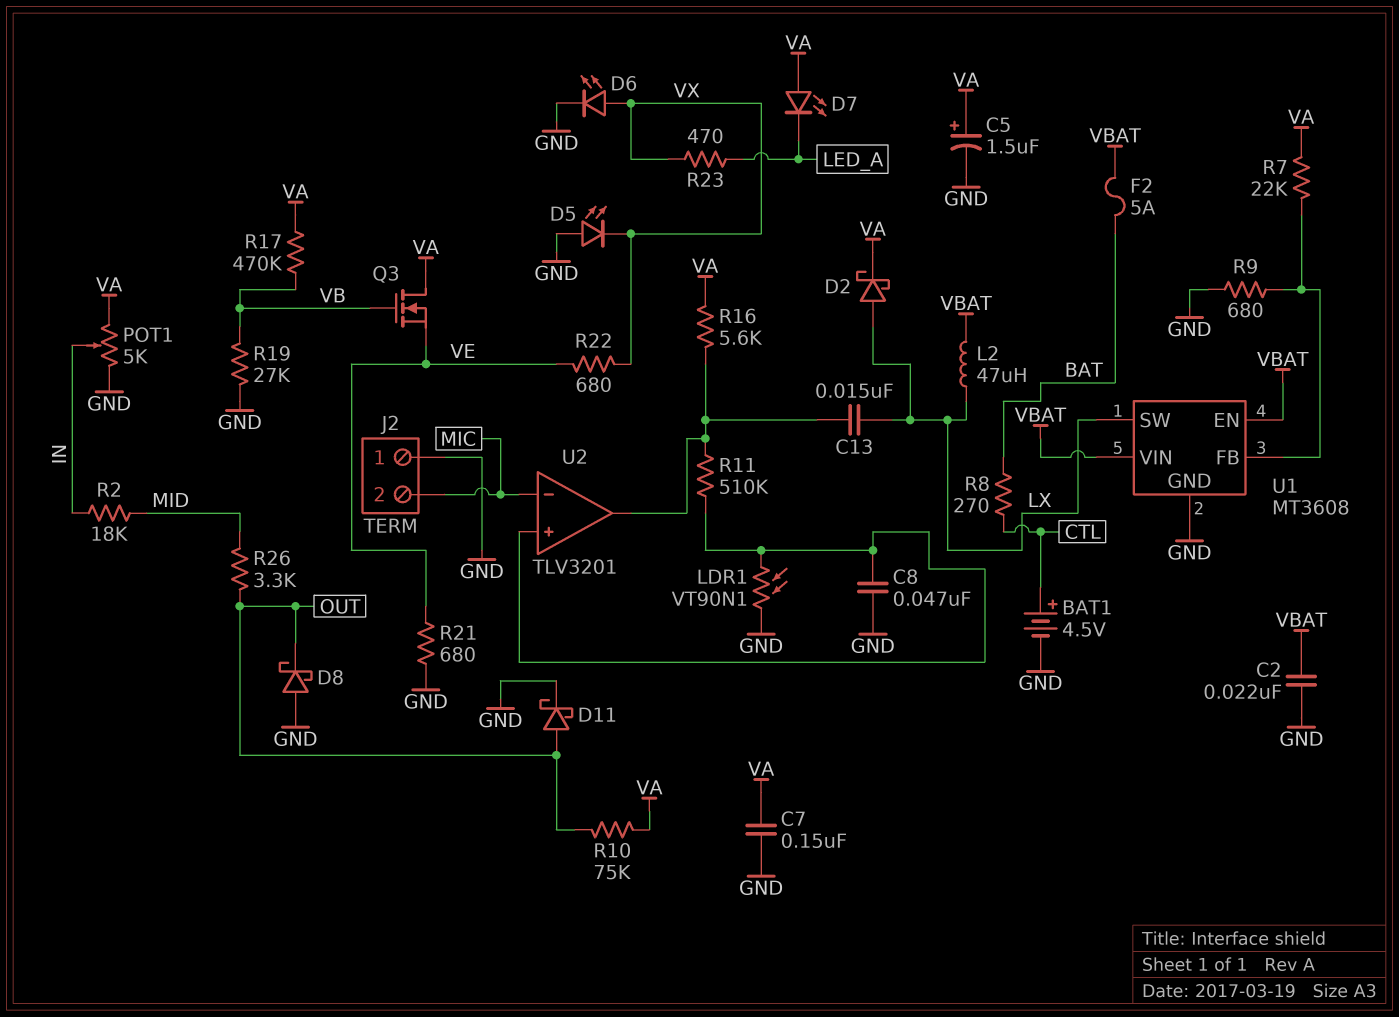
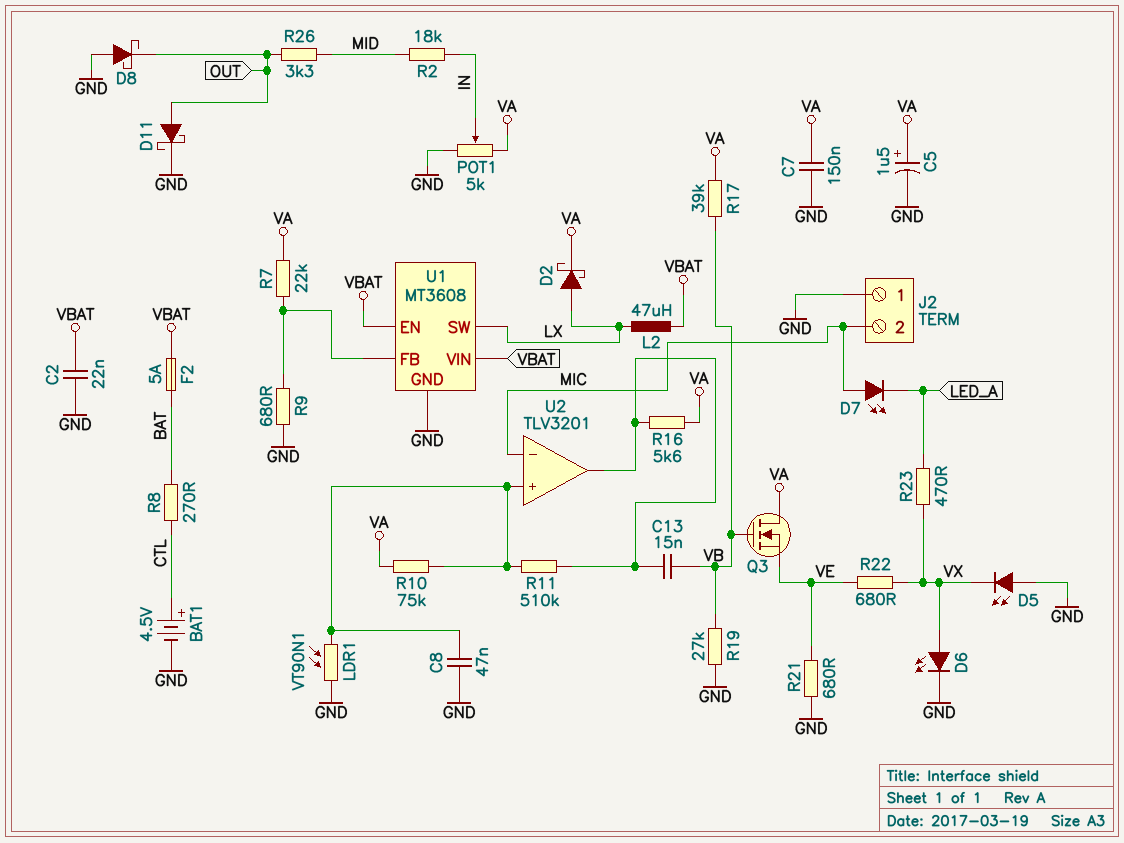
C13: 15nF (LX, U2/out) -> 15nF (U2/out, VB)
D7: LED (A VA, K LED_A) -> LED (A MIC, K LED_A)
R10: 75k (OUT, VA) -> 75k (U2/in+, VA)
R17: 470k (VA, VB) -> 39k (VA, VB)

